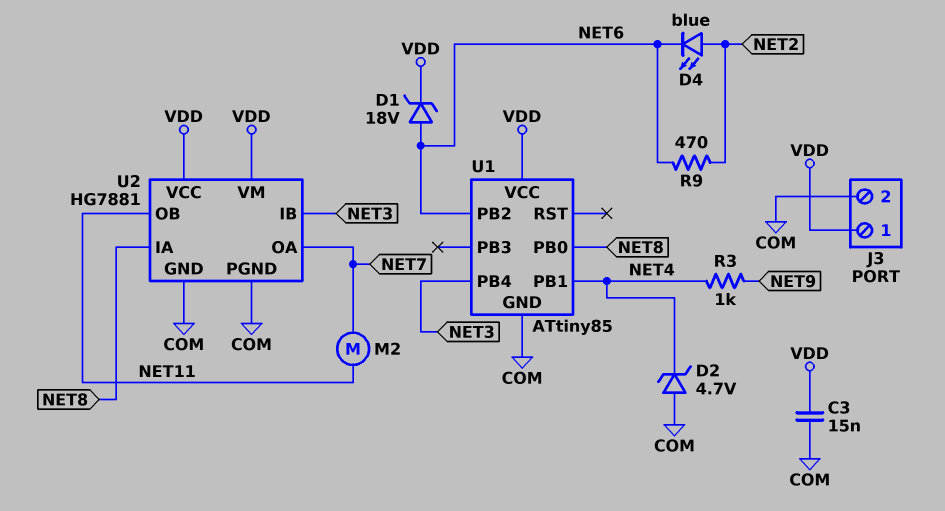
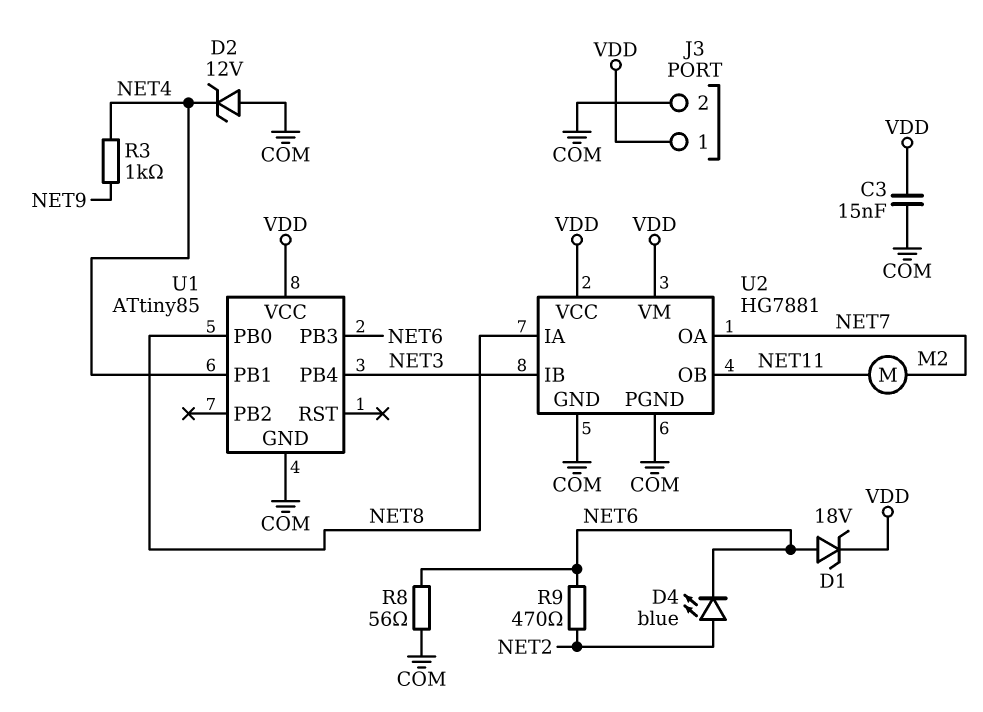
D2: zener 4.7V (A COM, K NET4) -> zener 12V (A COM, K NET4)
R8: none -> 56 (COM, NET6)
U1 pin PB2: NET6 -> none
U1 pin PB3: none -> NET6

